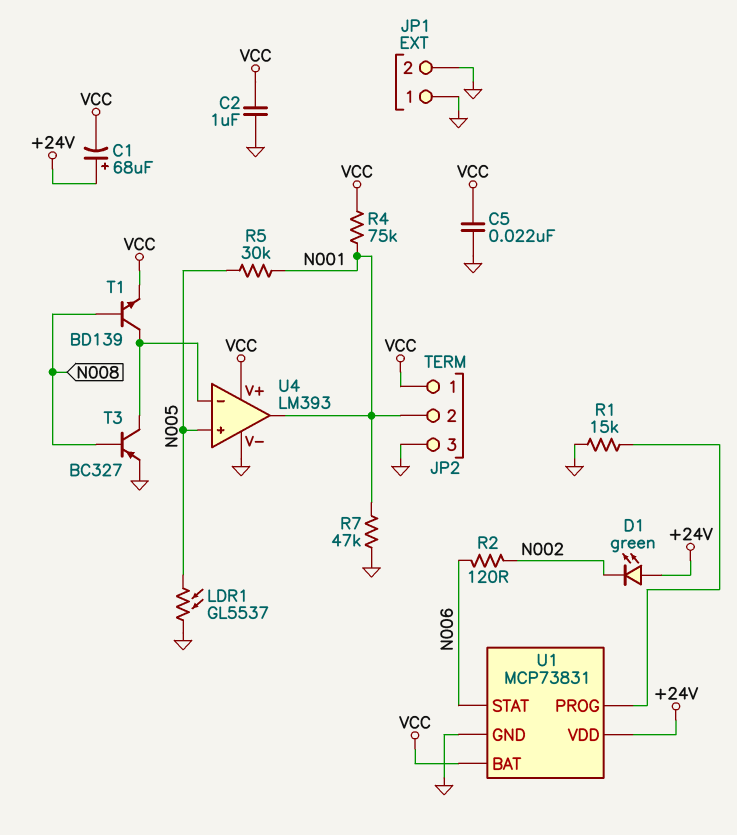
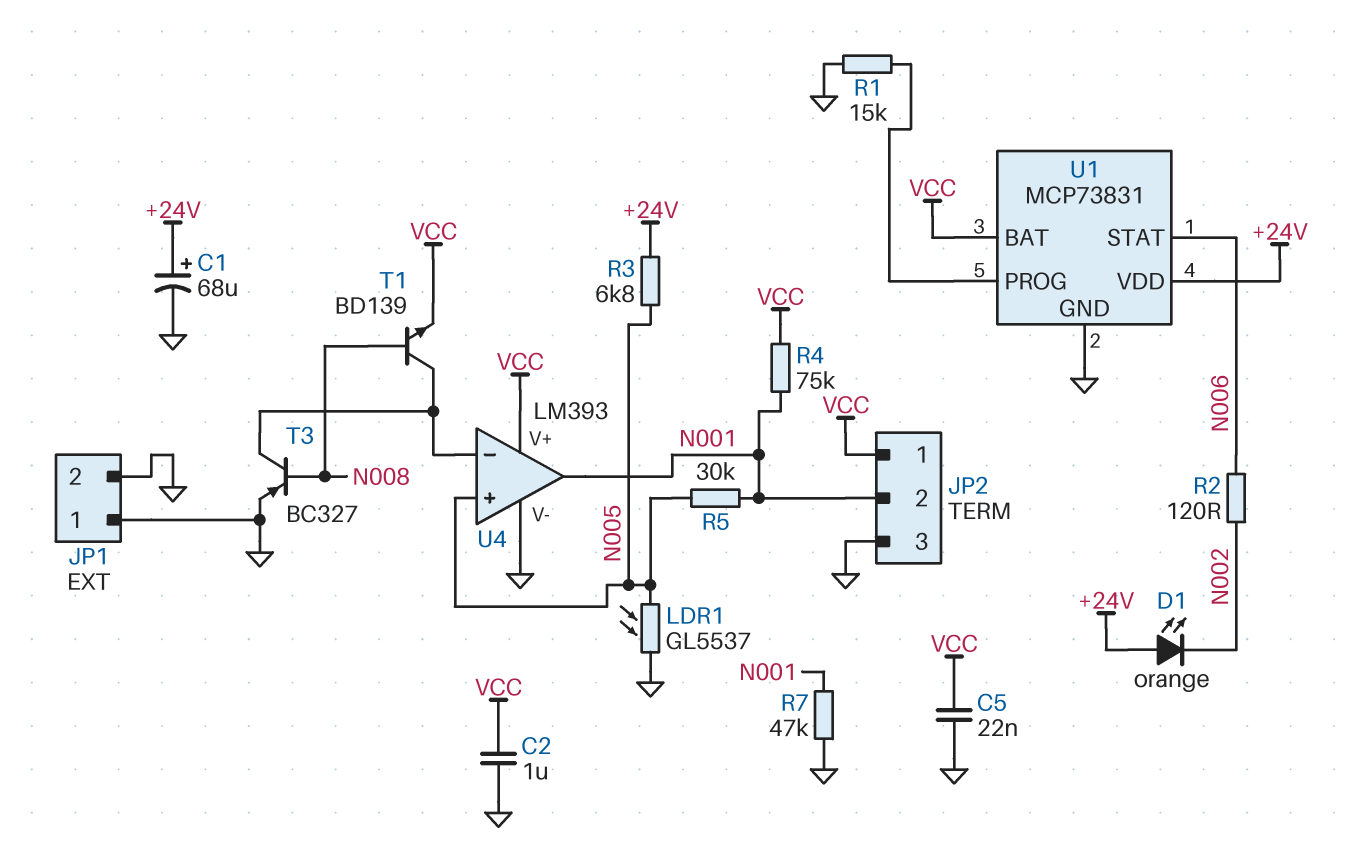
C1: 68uF (plus +24V, minus VCC) -> 68uF (plus +24V, minus GND)
D1: LED green (A +24V, K N002) -> LED orange (A +24V, K N002)
R3: none -> 6.8k (+24V, N005)

